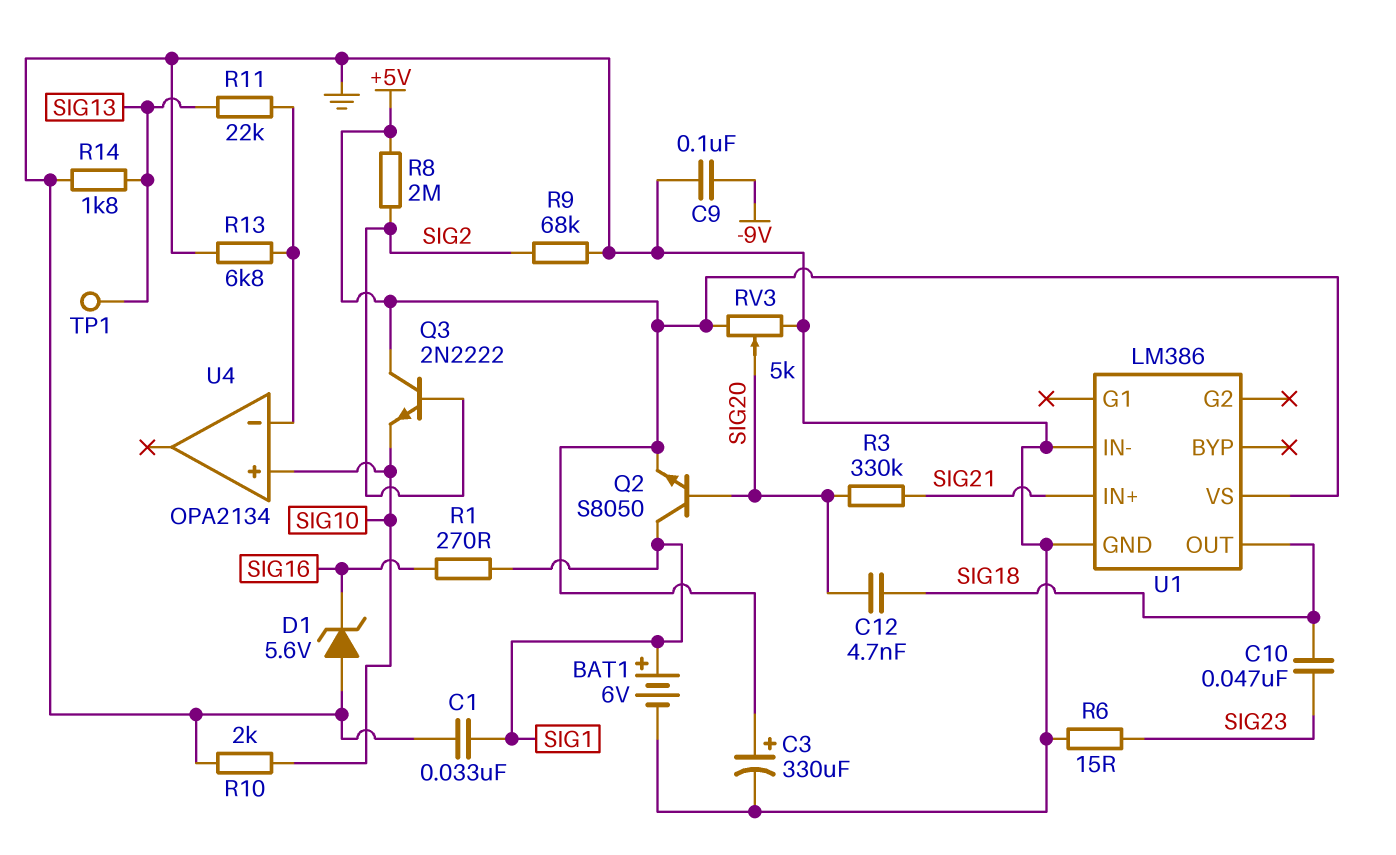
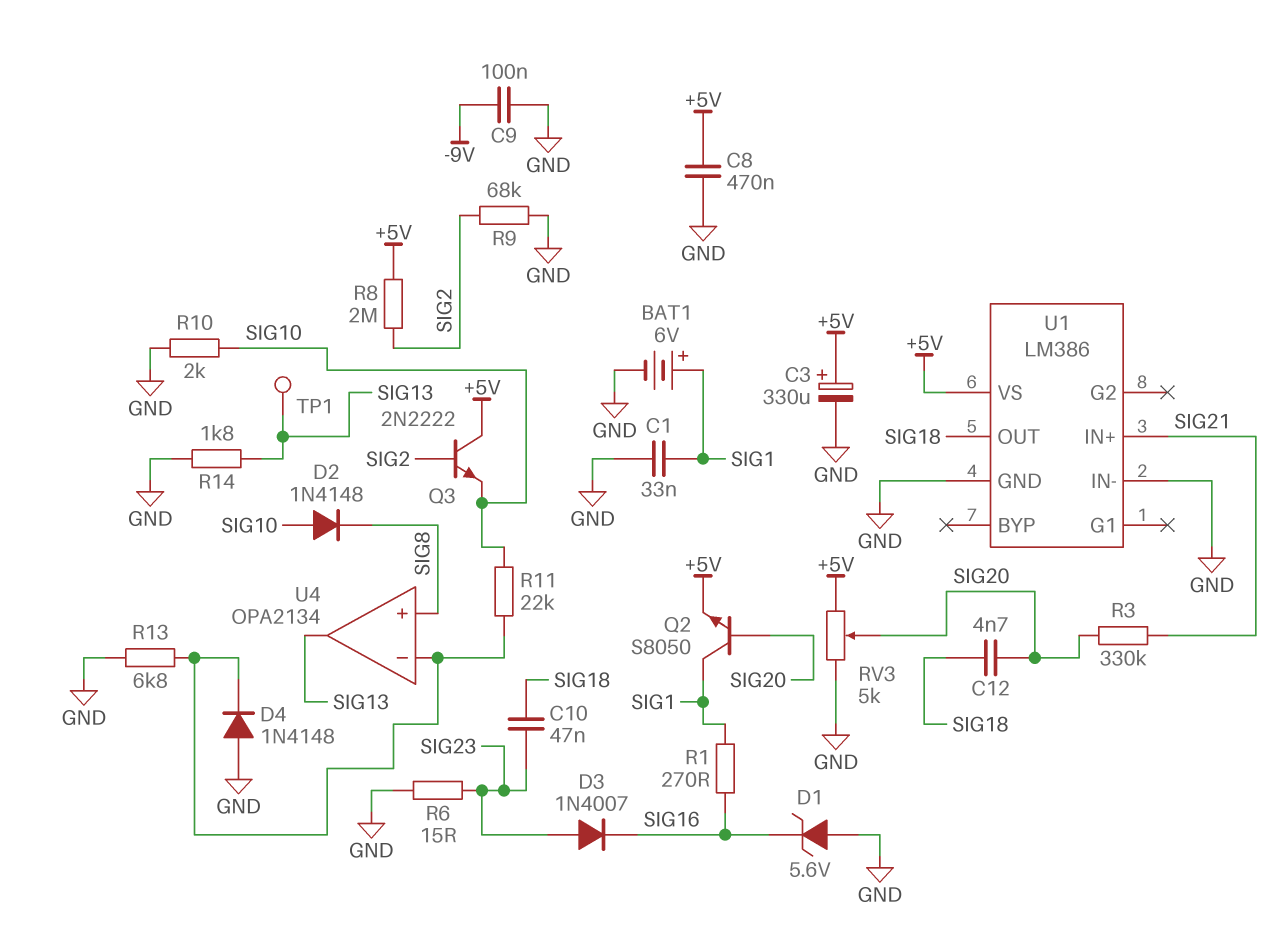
C8: none -> 470nF (+5V, GND)
D2: none -> diode 1N4148 (A SIG10, K SIG8)
D3: none -> diode 1N4007 (A SIG23, K SIG16)
D4: none -> diode 1N4148 (A GND, K U4/in-)
R11: 22k (SIG13, U4/in-) -> 22k (SIG10, U4/in-)
U4 pin in+: SIG10 -> SIG8
U4 pin out: none -> SIG13

